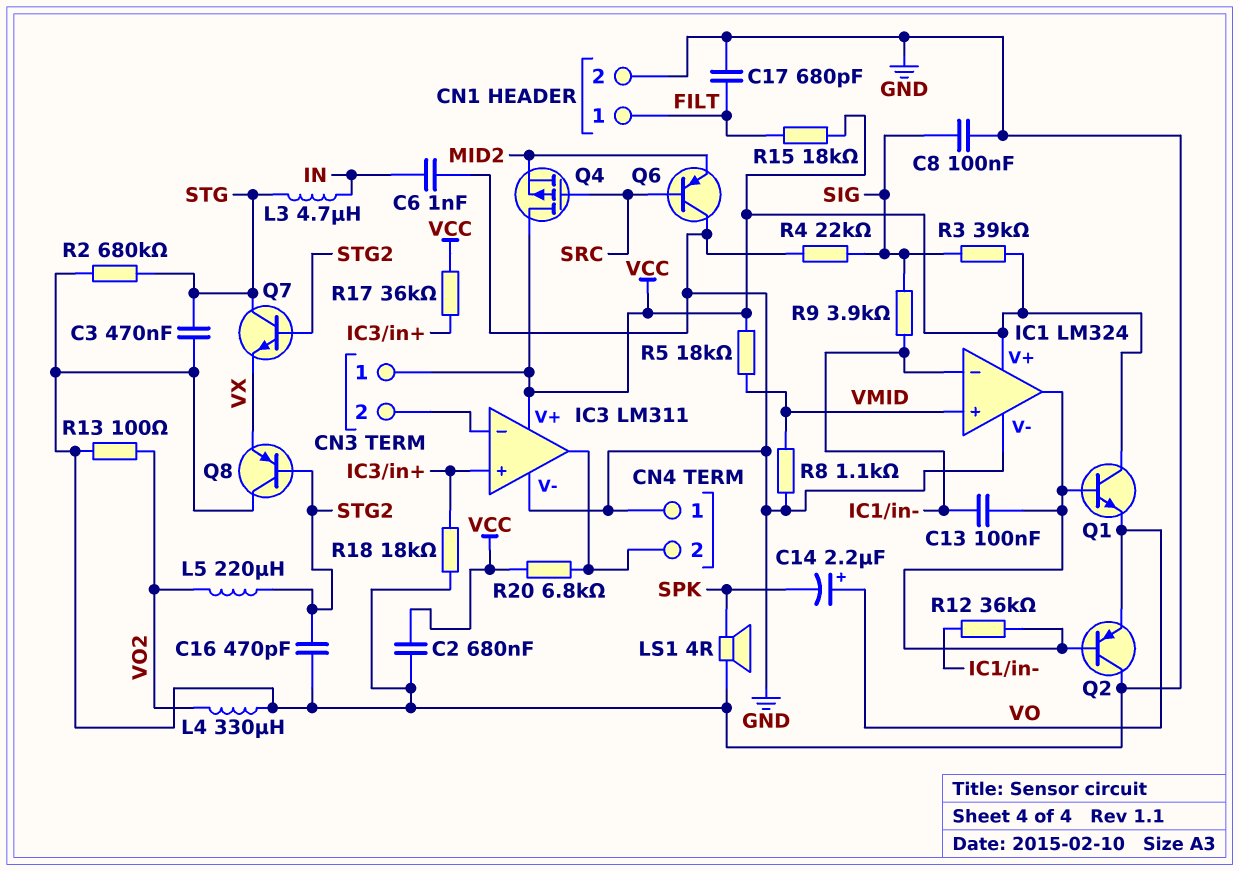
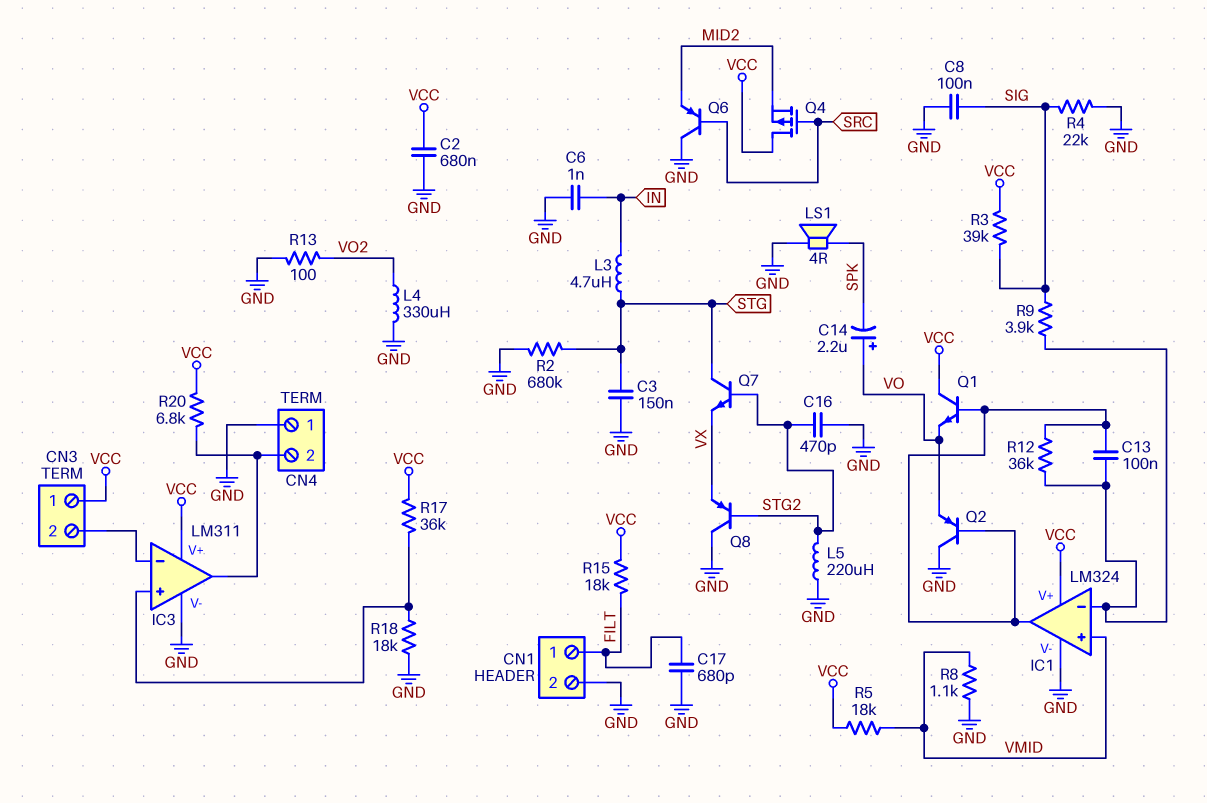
C3: 470nF (GND, STG) -> 150nF (GND, STG)
L5: 220uH (STG2, VO2) -> 220uH (GND, STG2)

